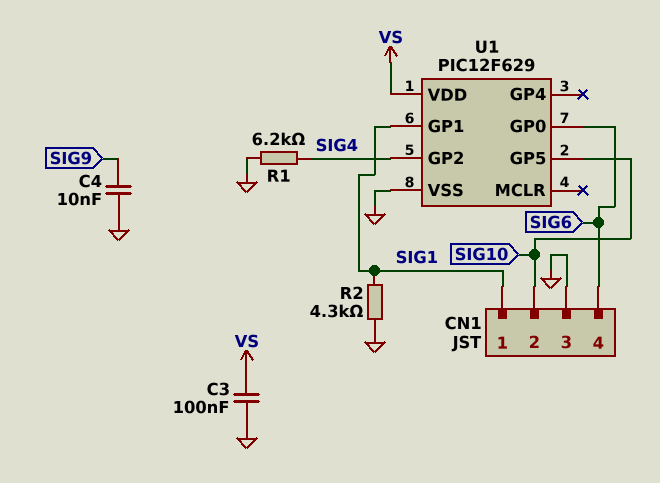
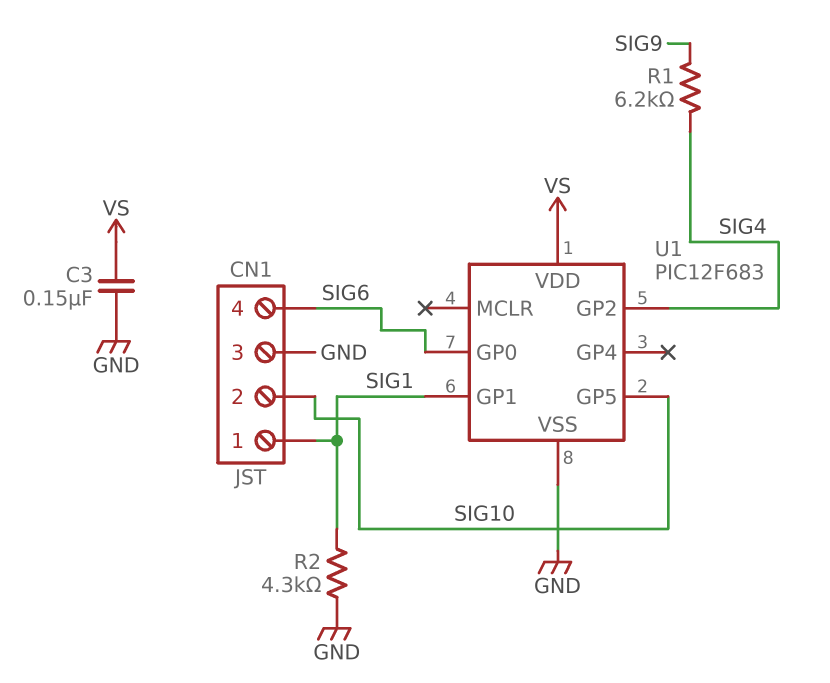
C3: 100nF (GND, VS) -> 150nF (GND, VS)
C4: 10nF (GND, SIG9) -> none
R1: 6.2k (GND, SIG4) -> 6.2k (SIG4, SIG9)
U1: PIC12F629 -> PIC12F683

